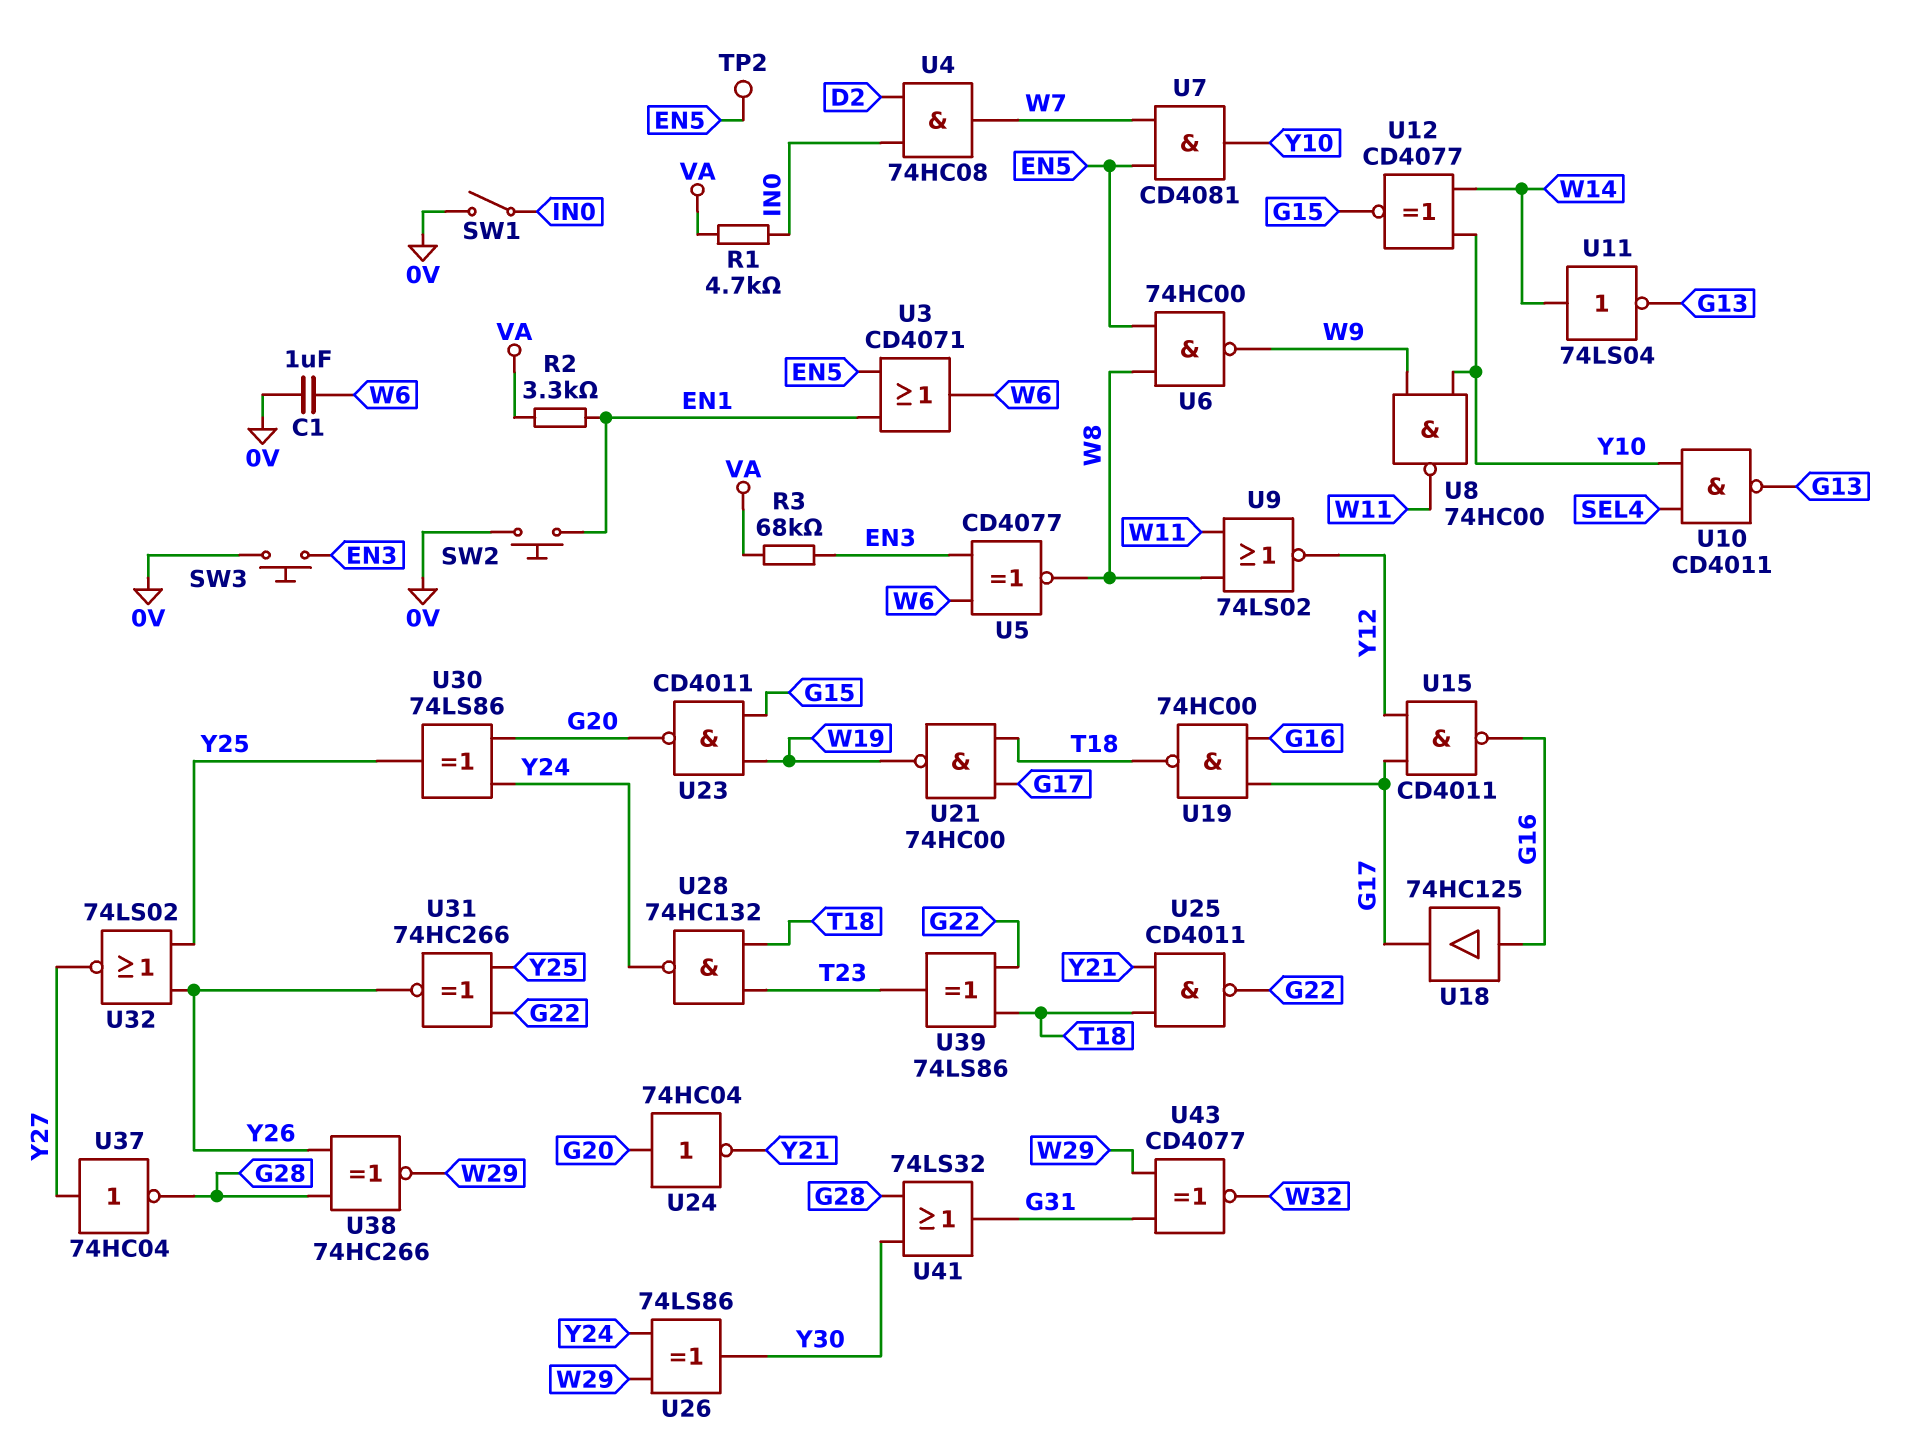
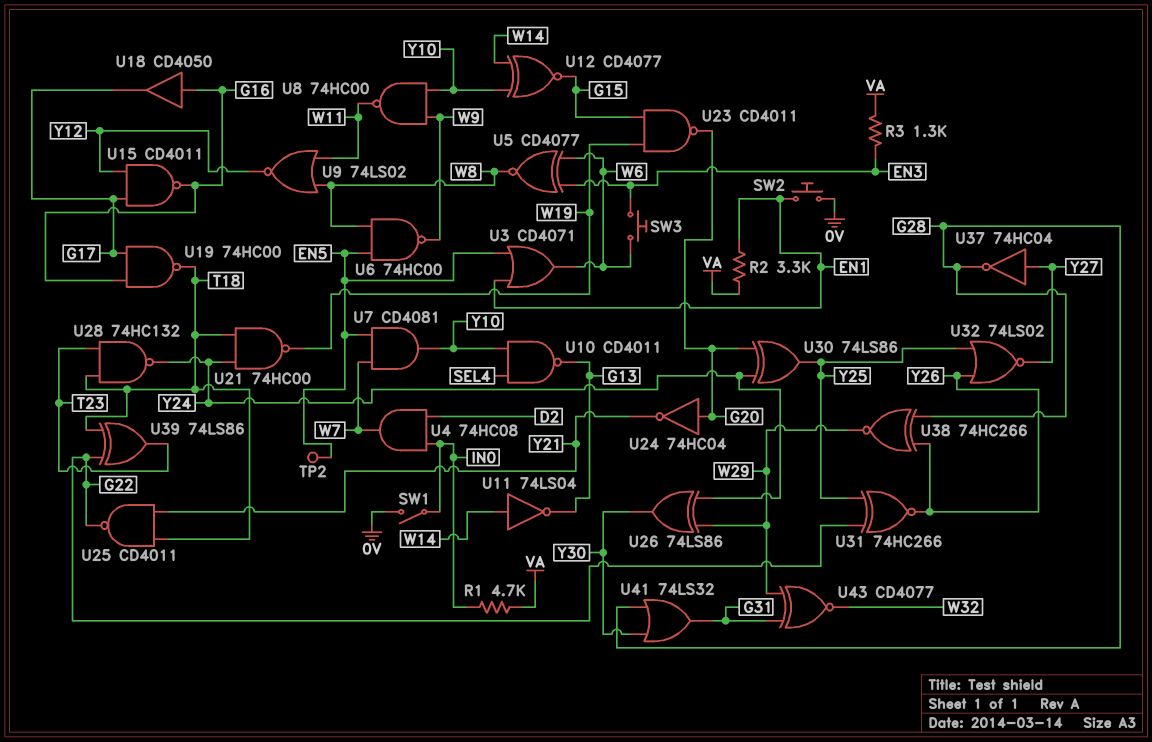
C1: 1uF (0V, W6) -> none
R3: 68k (EN3, VA) -> 1.3k (EN3, VA)
SW3: button (0V, EN3) -> button (EN3, W6)
U18: buffer 74HC125 (in G16, out G17) -> buffer CD4050 (in G16, out G17)
U21: NAND 74HC00 (in G17, in T18, out W19) -> NAND 74HC00 (in T18, in Y24, out W19)

